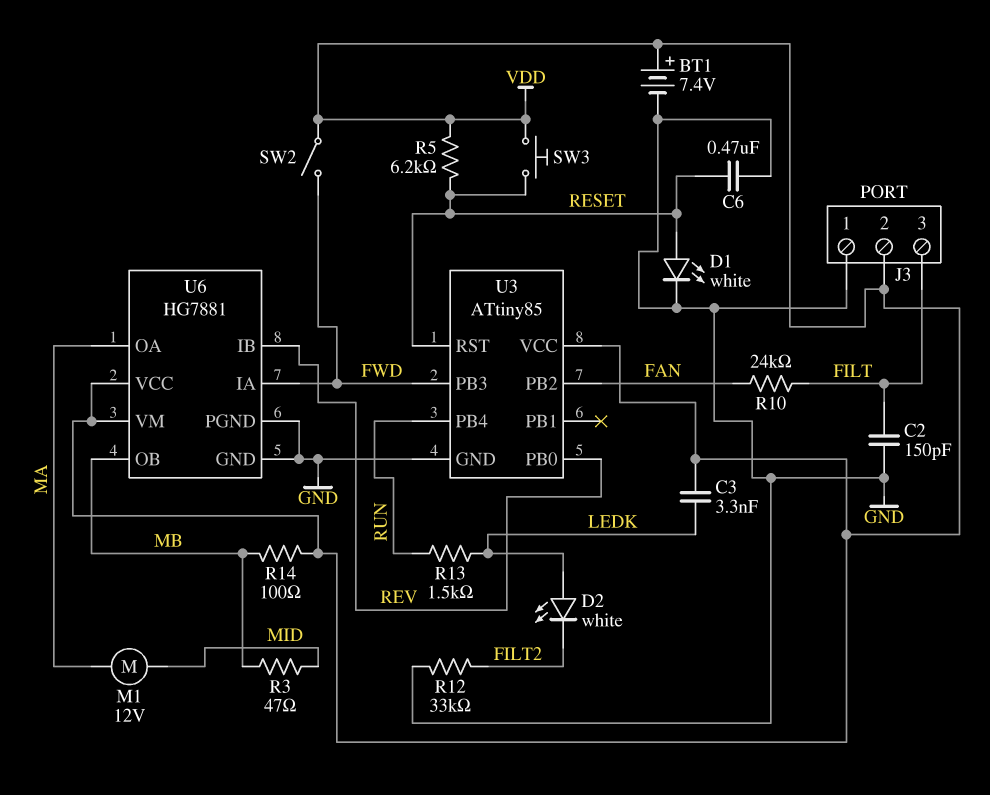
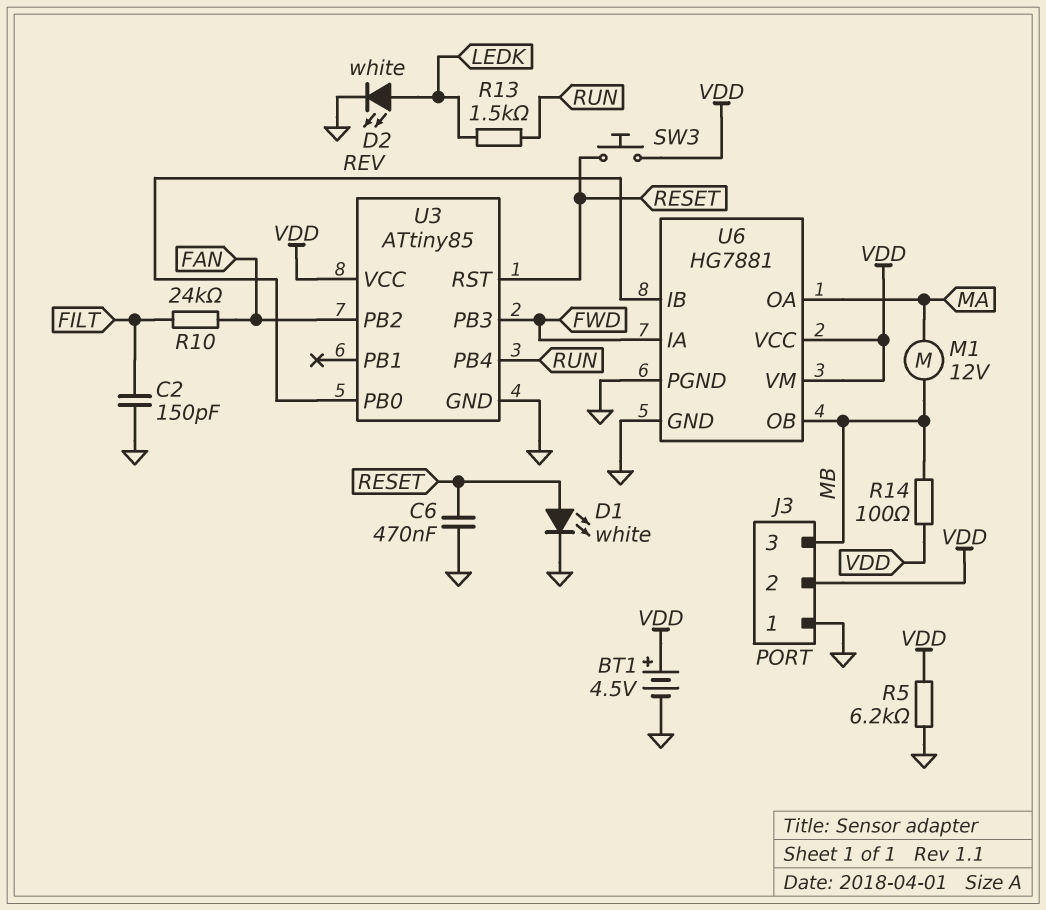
BT1: 7.4V (plus VDD, minus GND) -> 4.5V (plus VDD, minus GND)
C3: 3.3nF (LEDK, VDD) -> none
D2: LED white (A LEDK, K FILT2) -> LED white (A LEDK, K GND)
J3 pin 3: FILT -> MB
M1: motor 12V (MA, MID) -> motor 12V (MA, MB)
R3: 47 (MB, MID) -> none
R5: 6.2k (RESET, VDD) -> 6.2k (GND, VDD)
R12: 33k (FILT2, GND) -> none
SW2: switch (FWD, VDD) -> none

